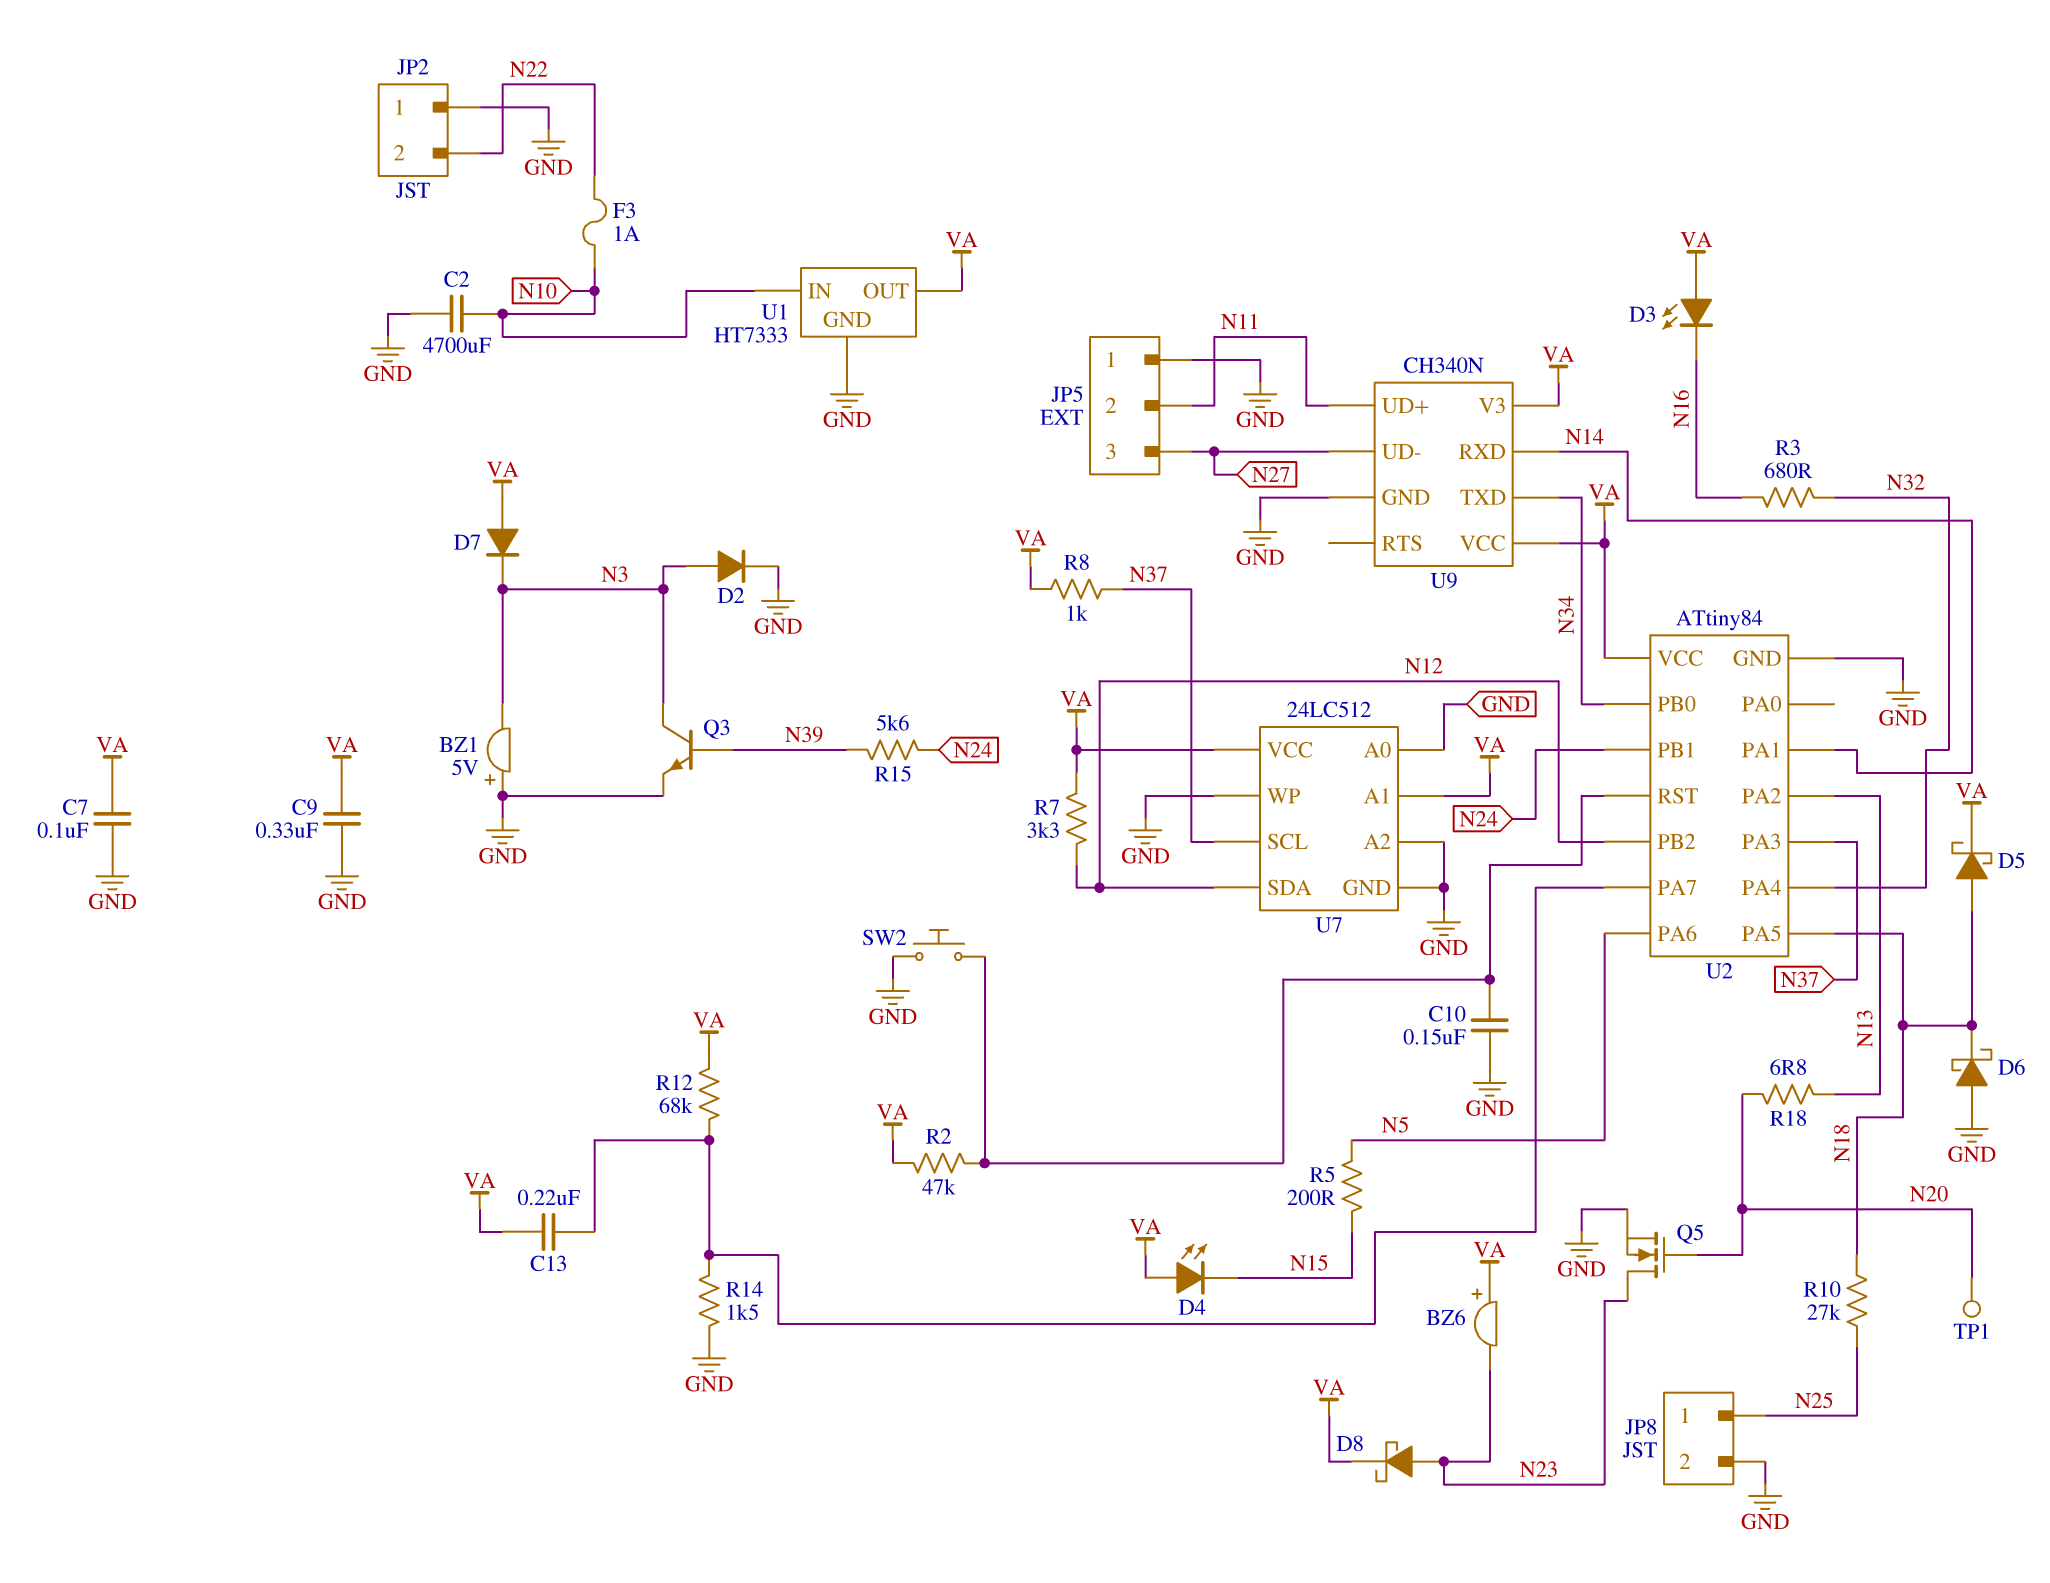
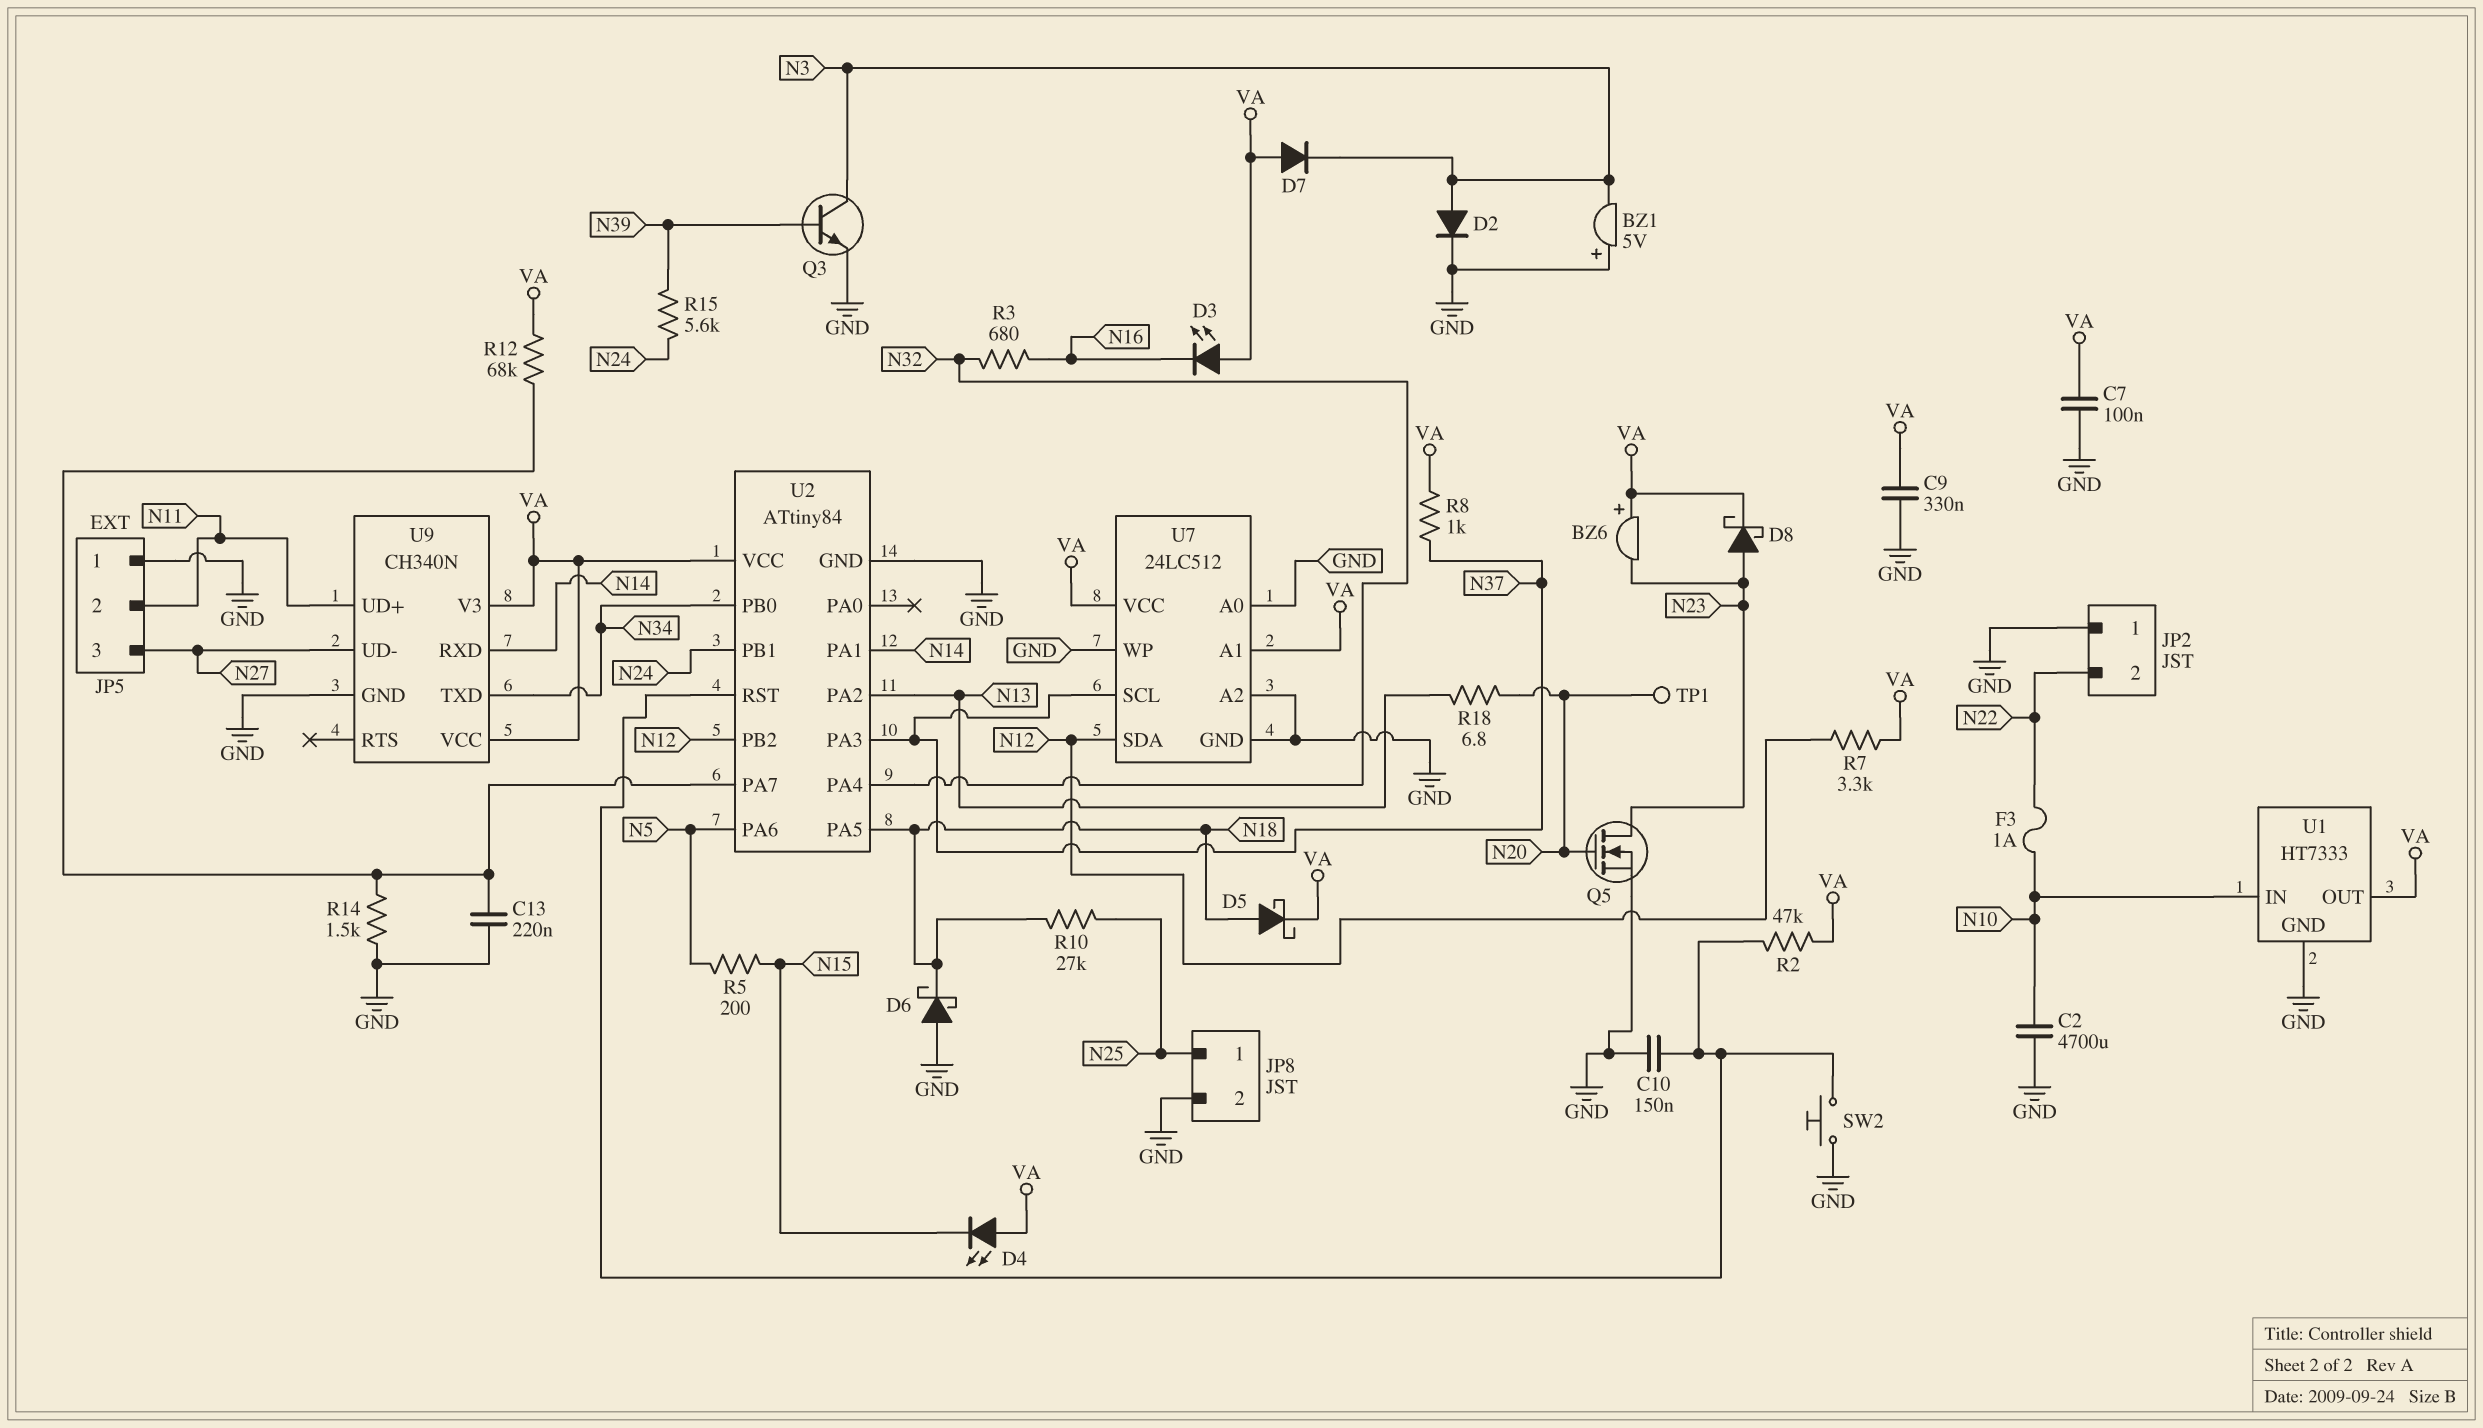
C13: 220nF (U2/PA7, VA) -> 220nF (GND, U2/PA7)

